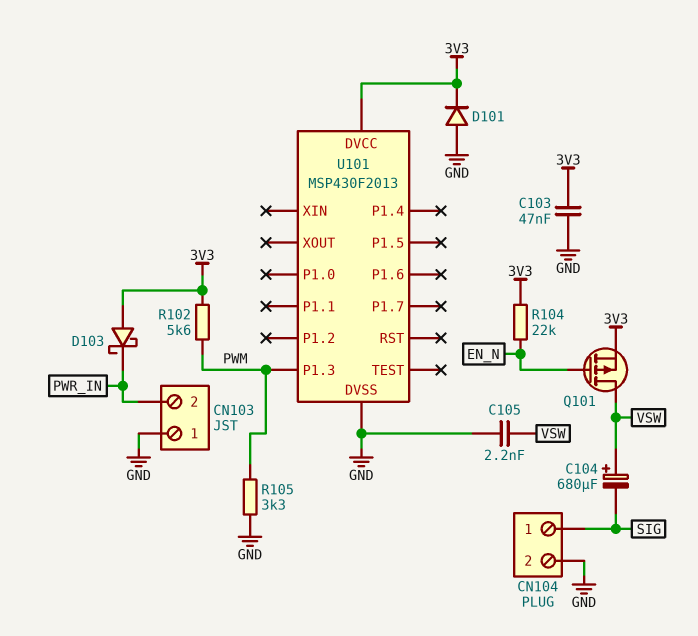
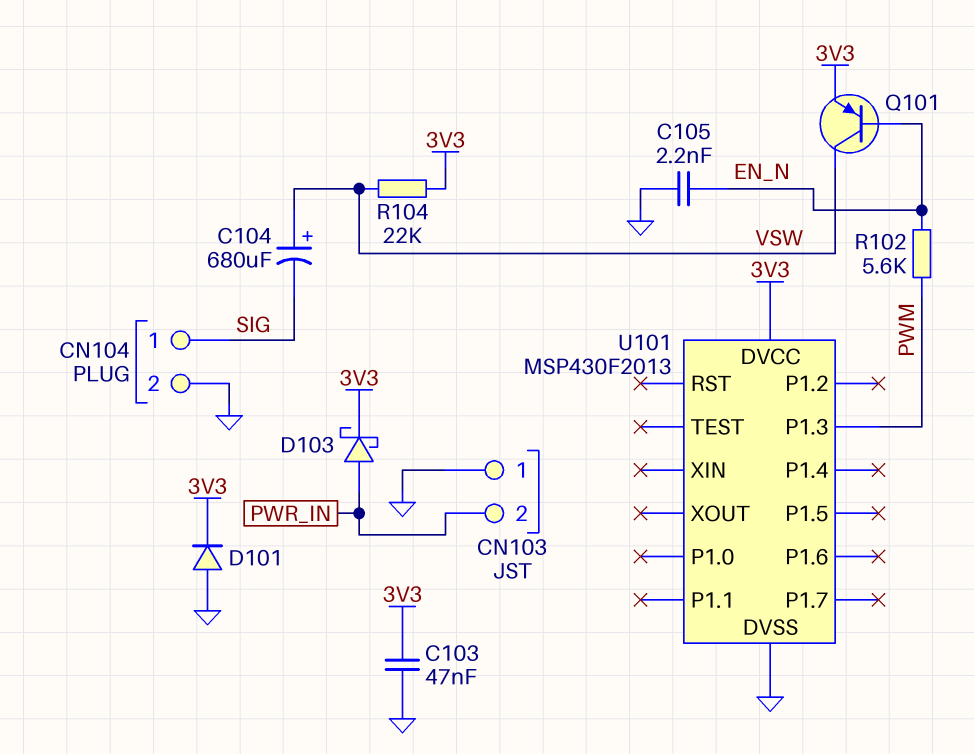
C105: 2.2nF (GND, VSW) -> 2.2nF (EN_N, GND)
D103: schottky (A 3V3, K PWR_IN) -> schottky (A PWR_IN, K 3V3)
Q101: PMOS (G EN_N, D VSW, S 3V3) -> PNP (B EN_N, C VSW, E 3V3)
R102: 5.6k (3V3, PWM) -> 5.6k (EN_N, PWM)
R104: 22k (3V3, EN_N) -> 22k (3V3, VSW)
R105: 3.3k (GND, PWM) -> none

